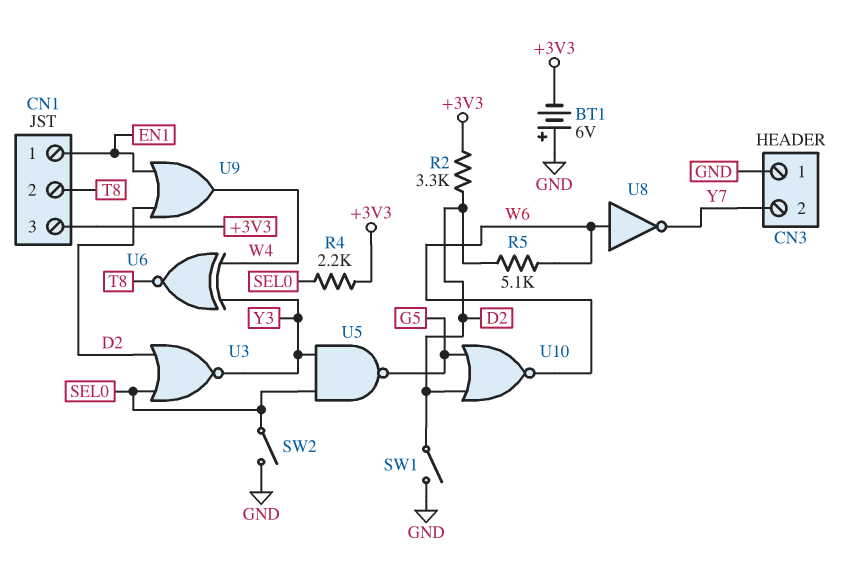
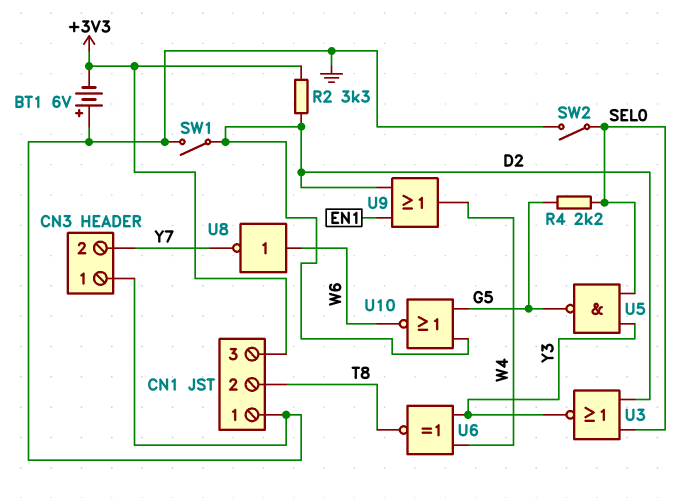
CN1 pin 1: EN1 -> GND
R4: 2.2k (+3V3, SEL0) -> 2.2k (G5, SEL0)
R5: 5.1k (D2, W6) -> none

